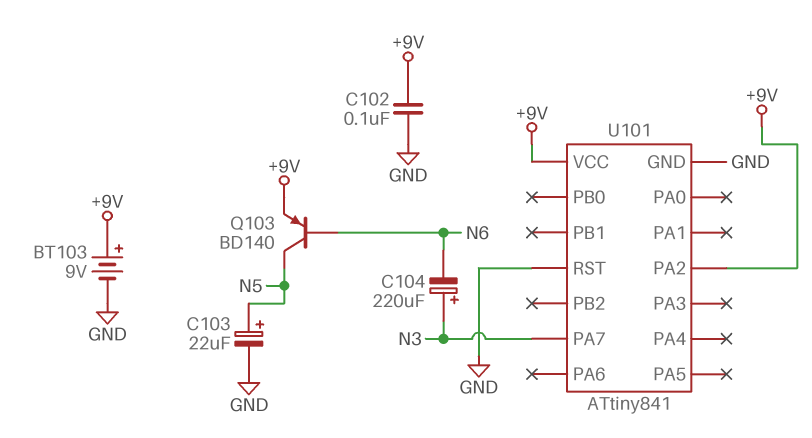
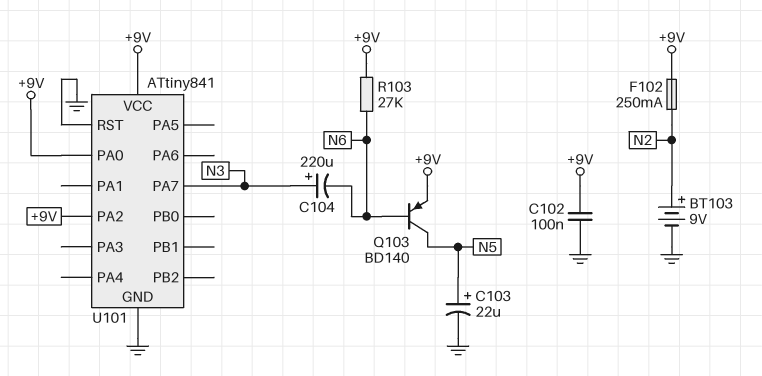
BT103: 9V (plus +9V, minus GND) -> 9V (plus N2, minus GND)
F102: none -> 250mA (+9V, N2)
R103: none -> 27k (+9V, N6)
U101 pin PA0: none -> +9V

